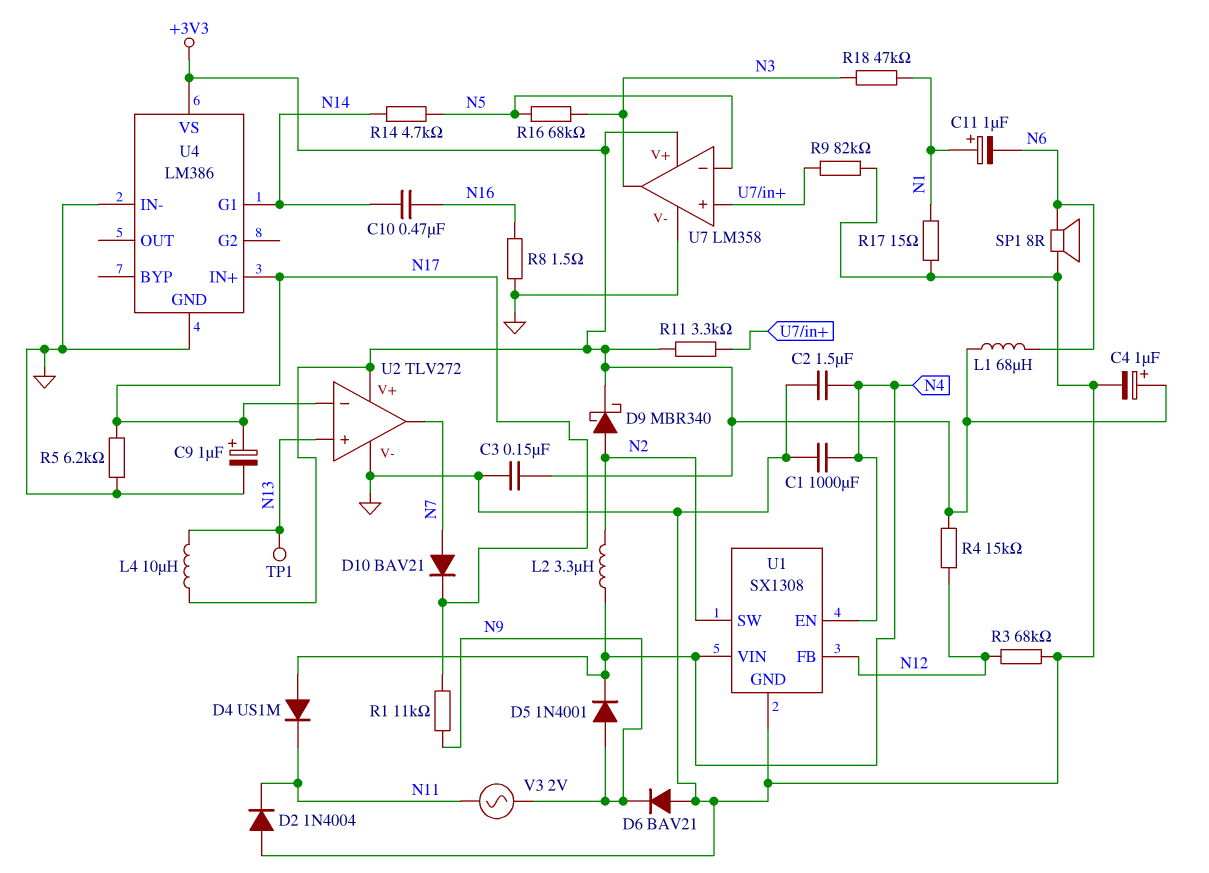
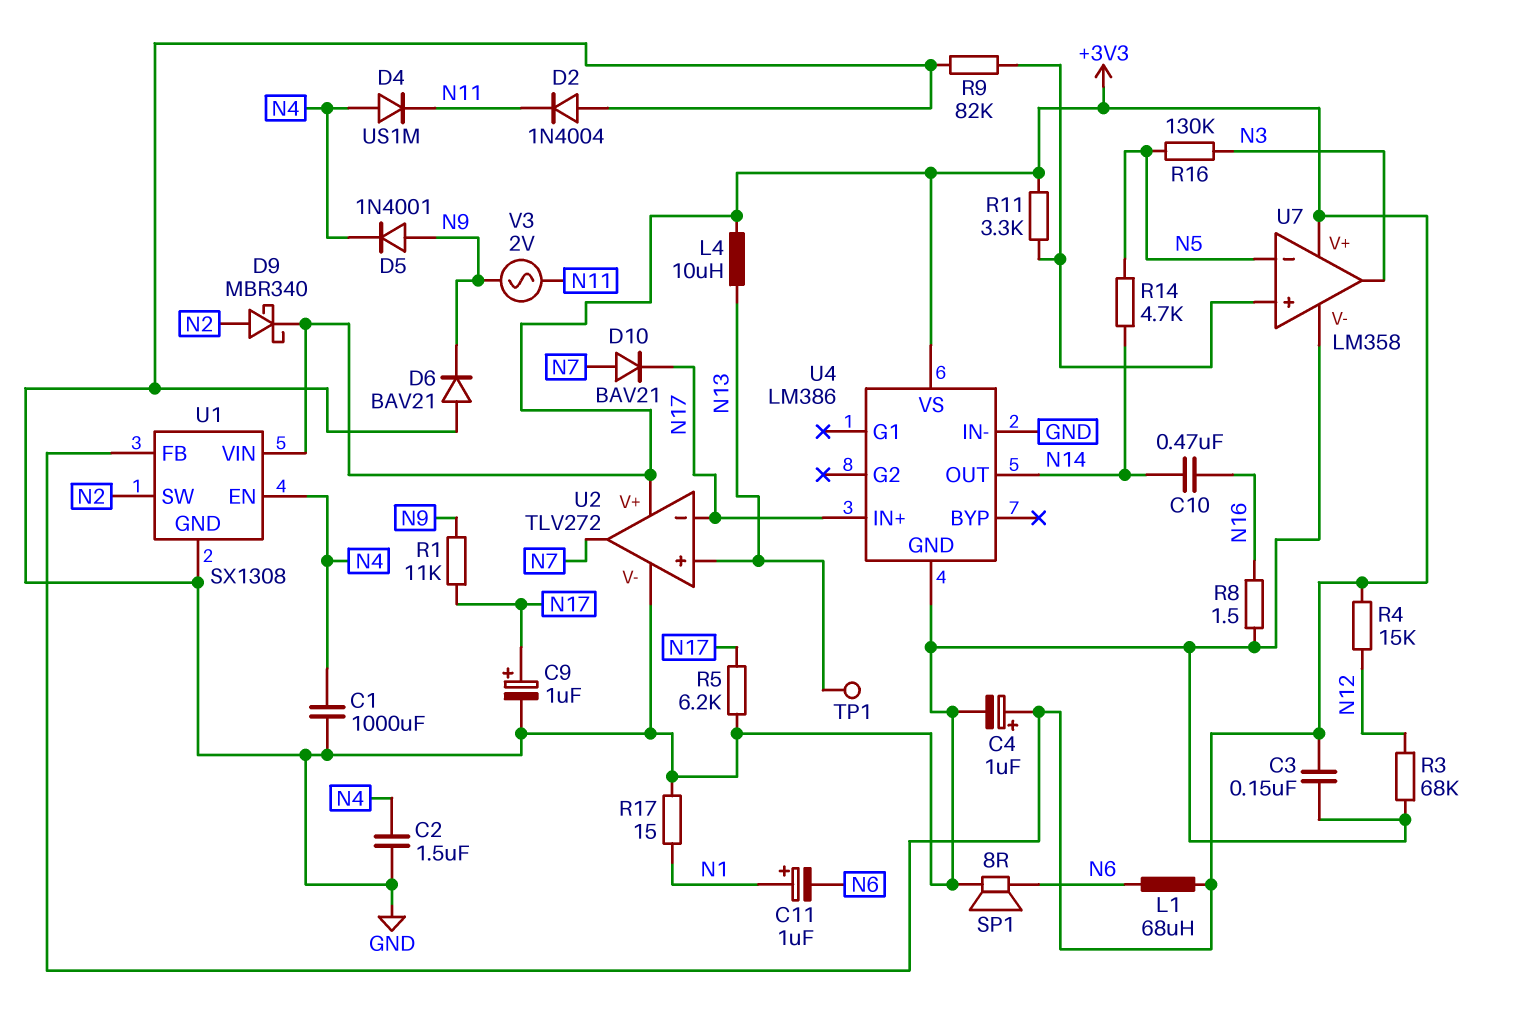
L2: 3.3uH (N2, N4) -> none
R16: 68k (N3, N5) -> 130k (N3, N5)
R18: 47k (N1, N3) -> none
U1 pin FB: N12 -> +3V3
U1 pin VIN: N4 -> +3V3
U4 pin G1: N14 -> none
U4 pin OUT: none -> N14

